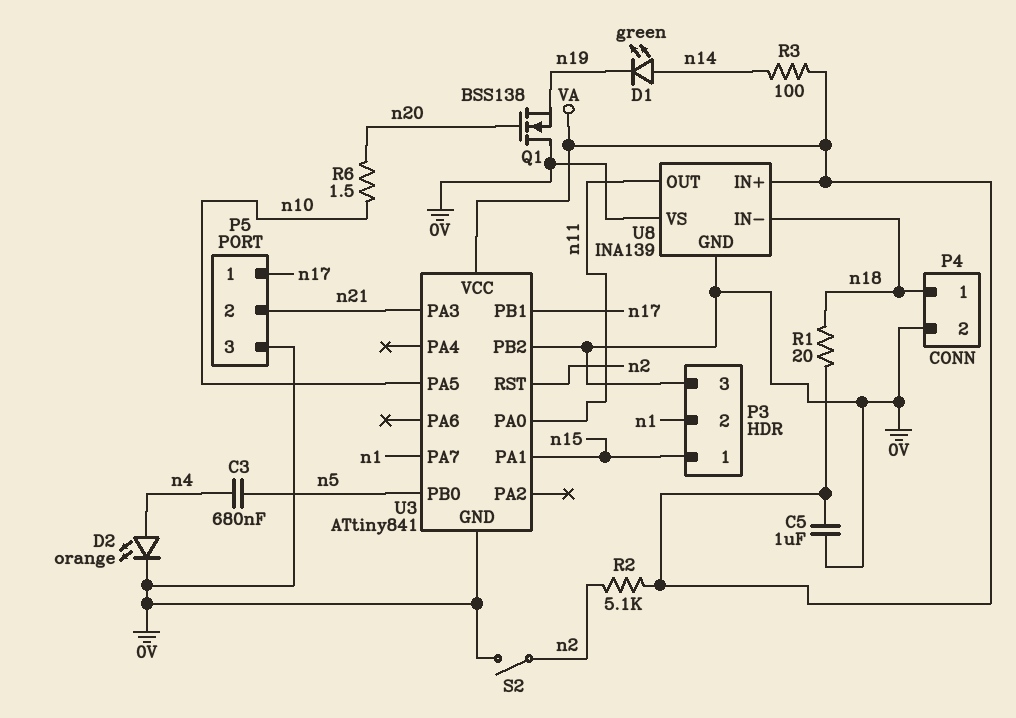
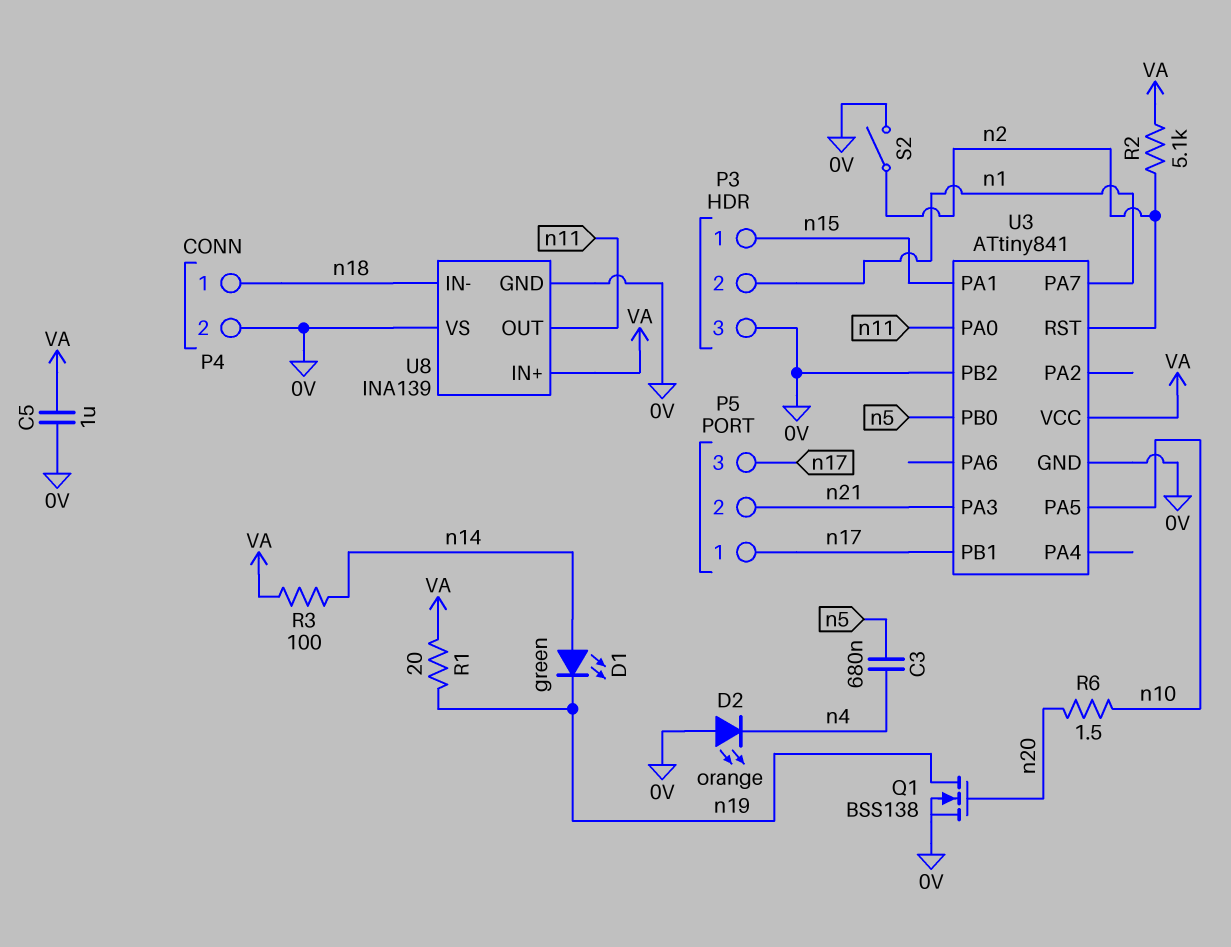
D2: LED orange (A n4, K 0V) -> LED orange (A 0V, K n4)
P5 pin 3: 0V -> n17
Q1: NMOS BSS138 (G n20, D 0V, S n19) -> NMOS BSS138 (G n20, D n19, S 0V)
R1: 20 (VA, n18) -> 20 (VA, n19)

